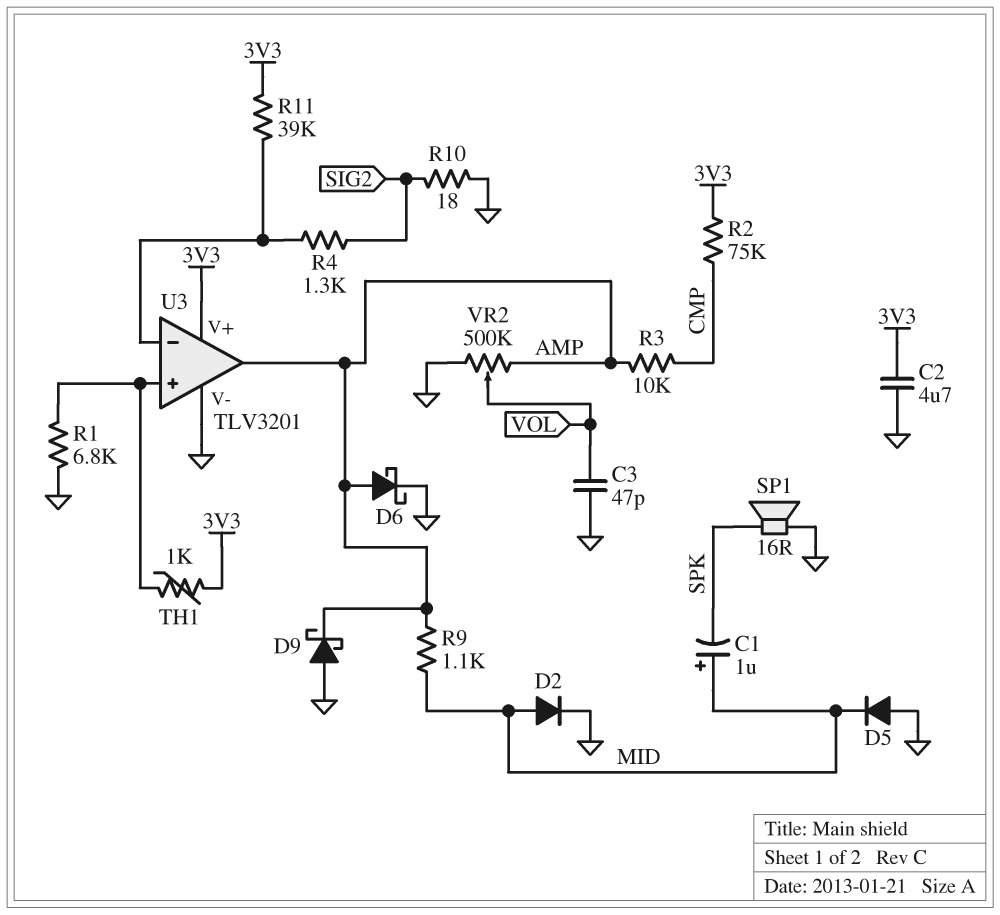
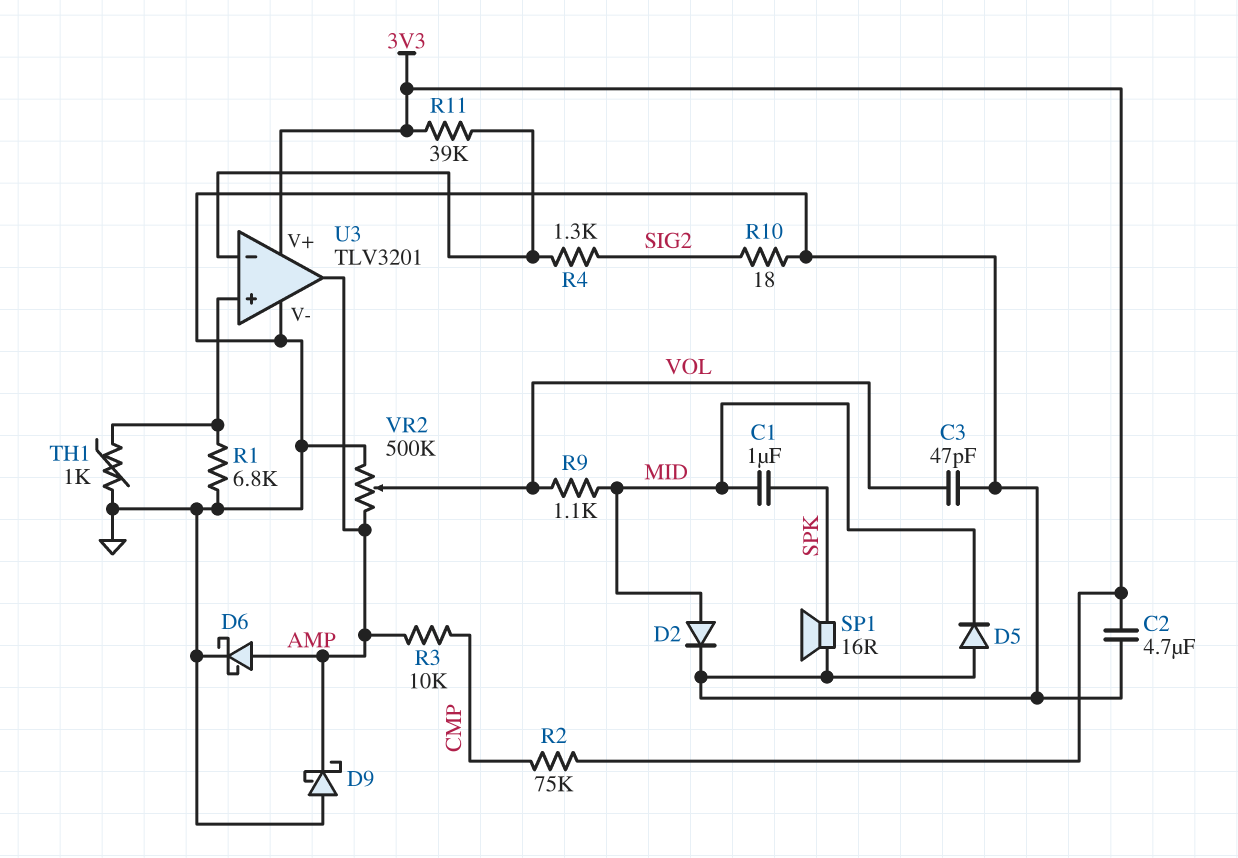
C1: 1uF (plus MID, minus SPK) -> 1uF (MID, SPK)
R9: 1.1k (AMP, MID) -> 1.1k (MID, VOL)
TH1: 1k (3V3, U3/in+) -> 1k (GND, U3/in+)

